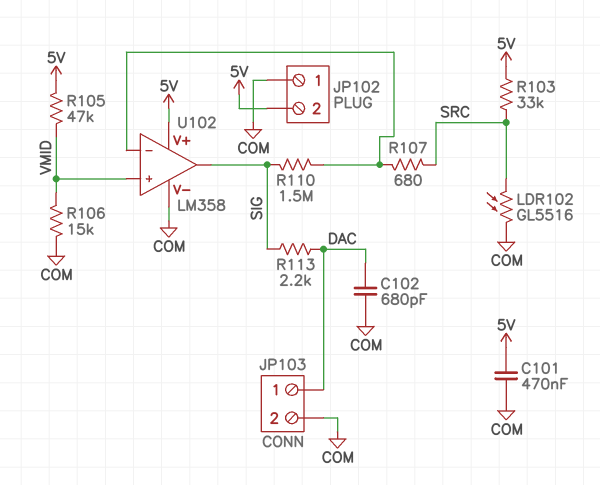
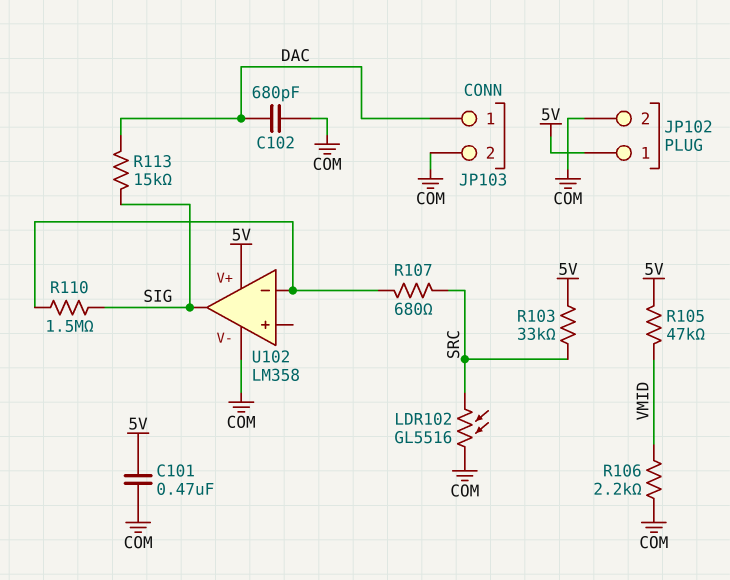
JP102 pin 1: COM -> 5V
JP102 pin 2: 5V -> COM
R106: 15k (COM, VMID) -> 2.2k (COM, VMID)
R113: 2.2k (DAC, SIG) -> 15k (DAC, SIG)
U102 pin in+: VMID -> none

